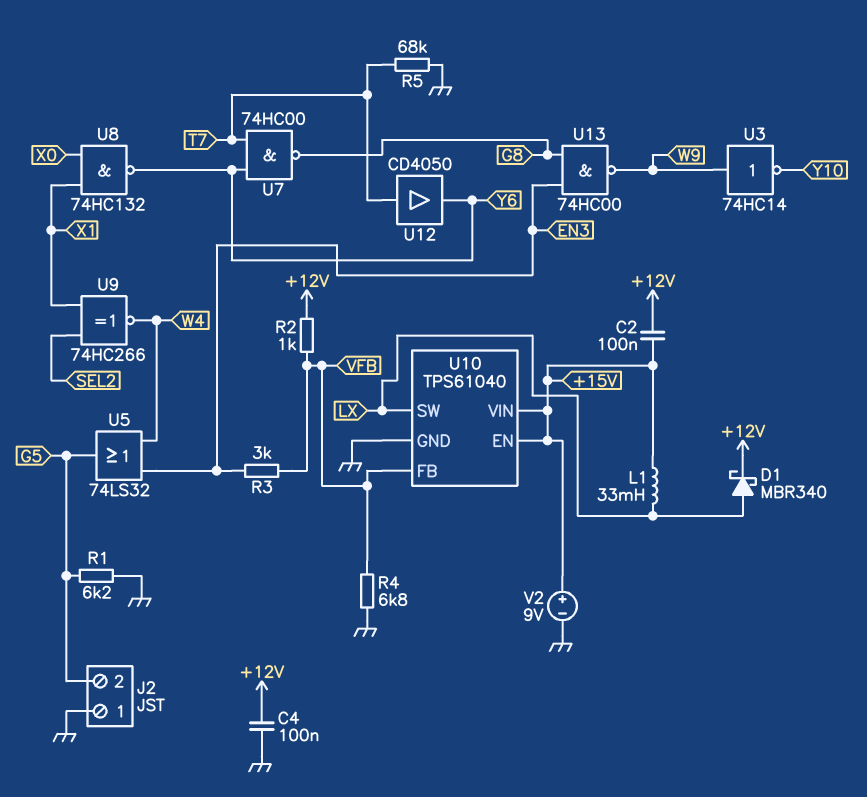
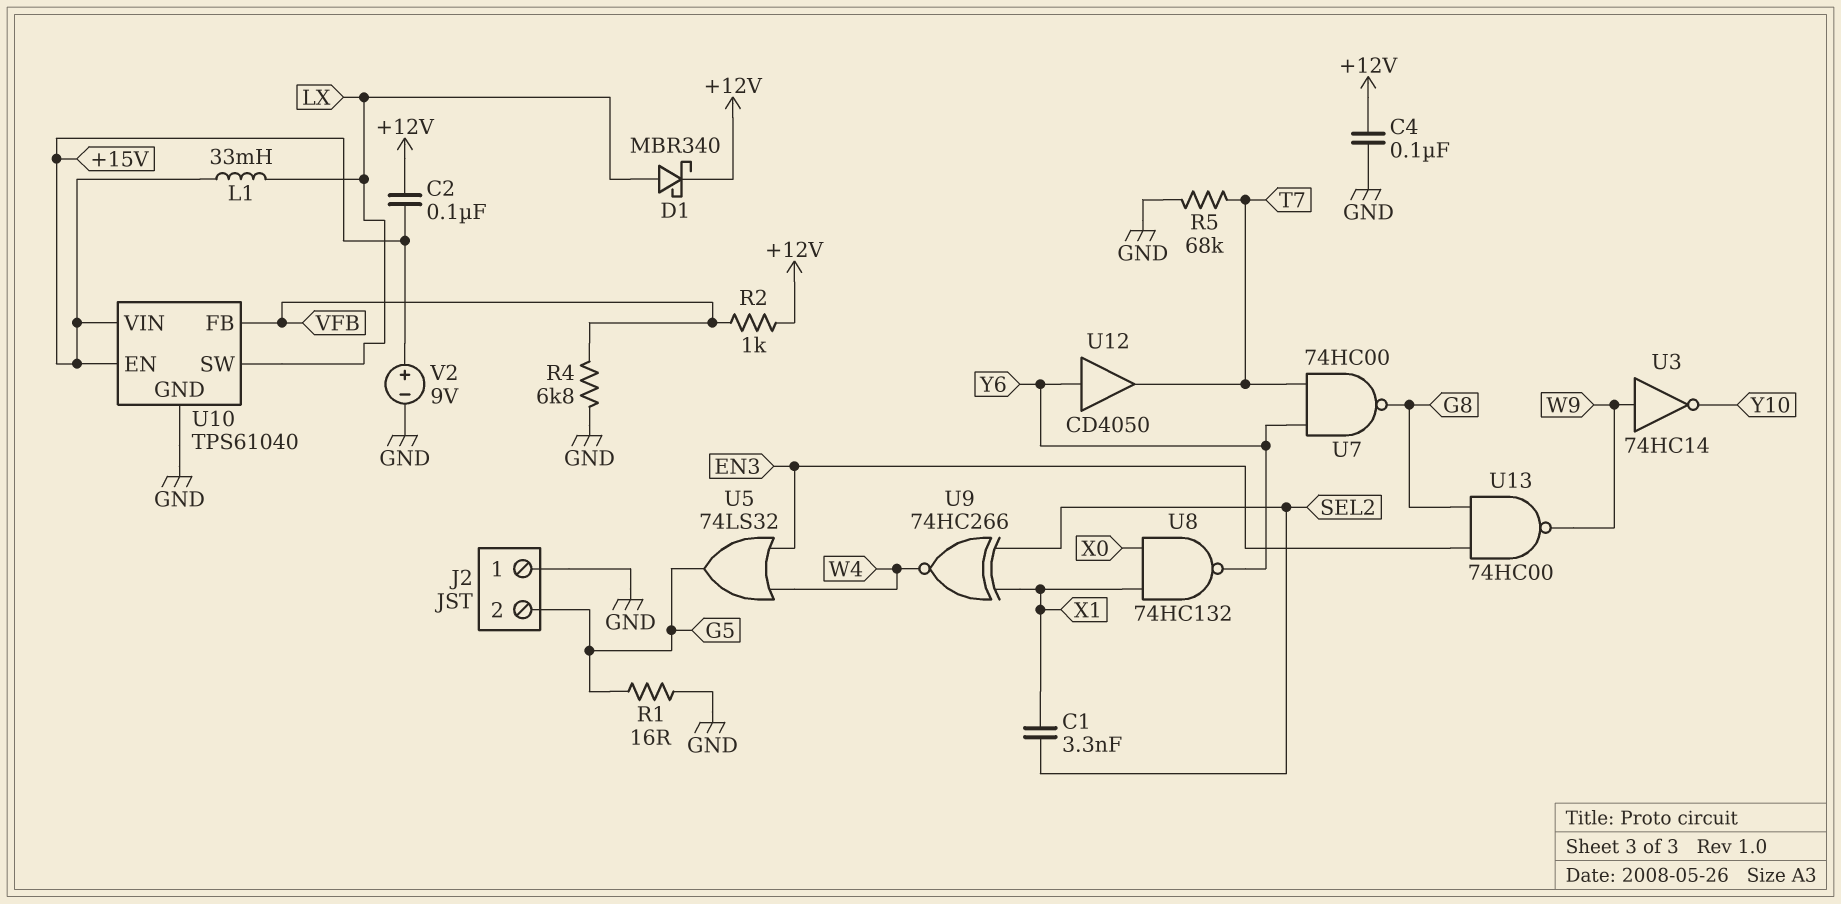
C1: none -> 3.3nF (SEL2, X1)
R1: 6.2k (G5, GND) -> 16 (G5, GND)
R3: 3k (EN3, VFB) -> none
U12: buffer CD4050 (in T7, out Y6) -> buffer CD4050 (in Y6, out T7)

